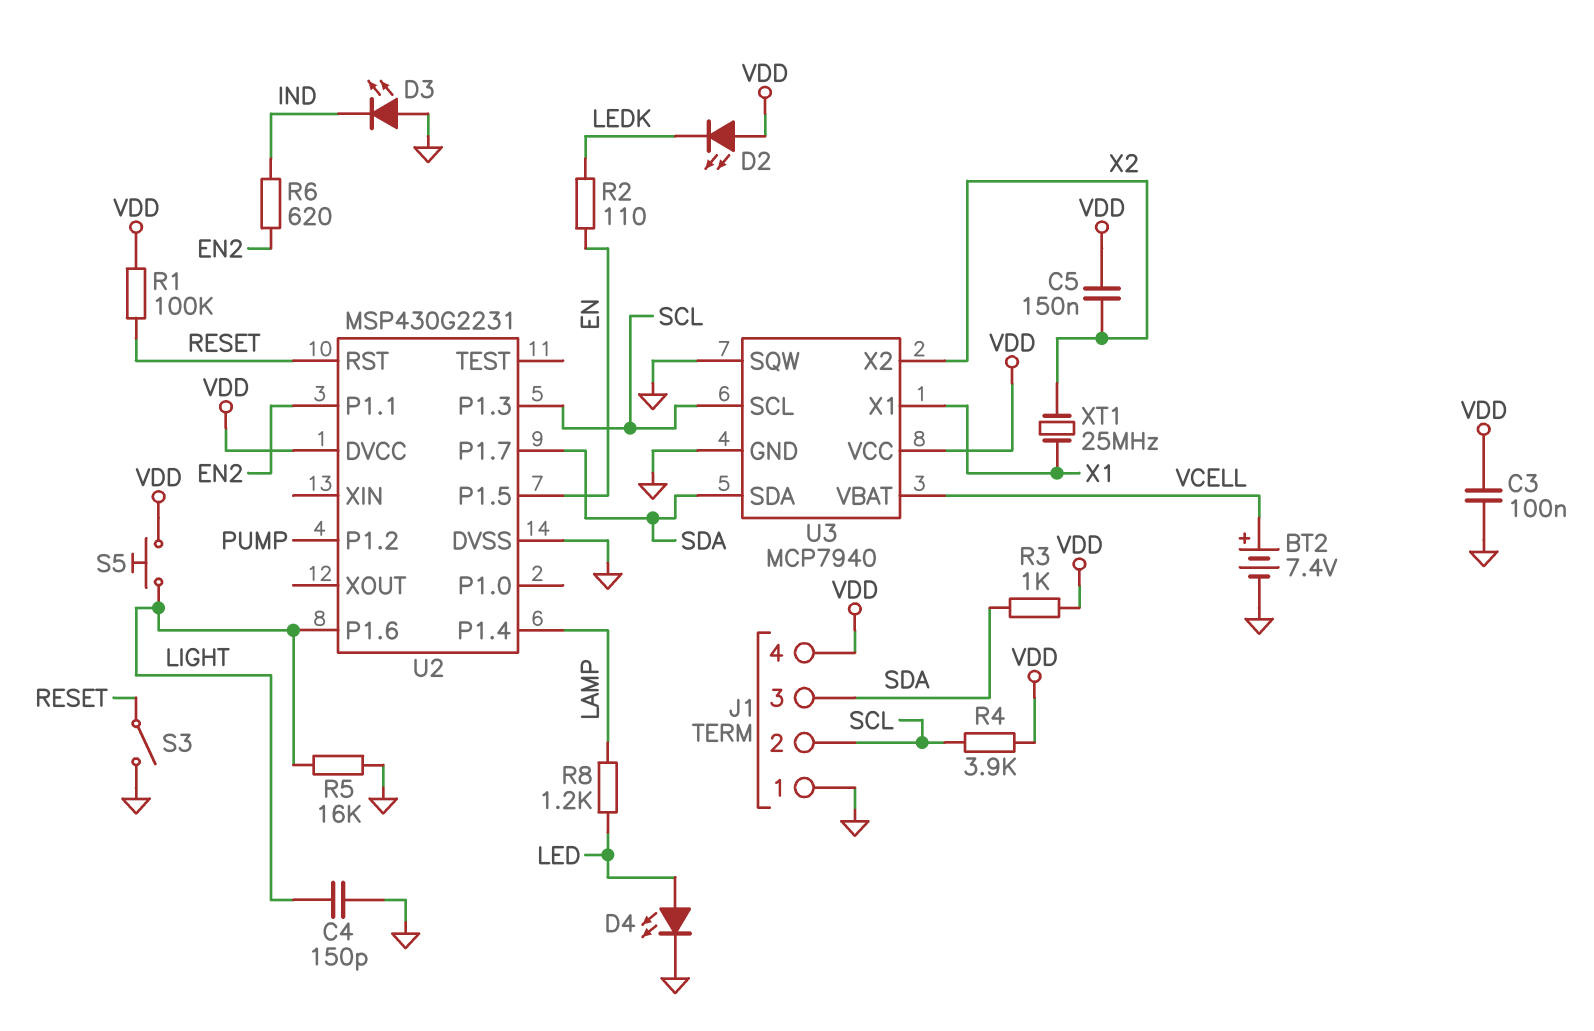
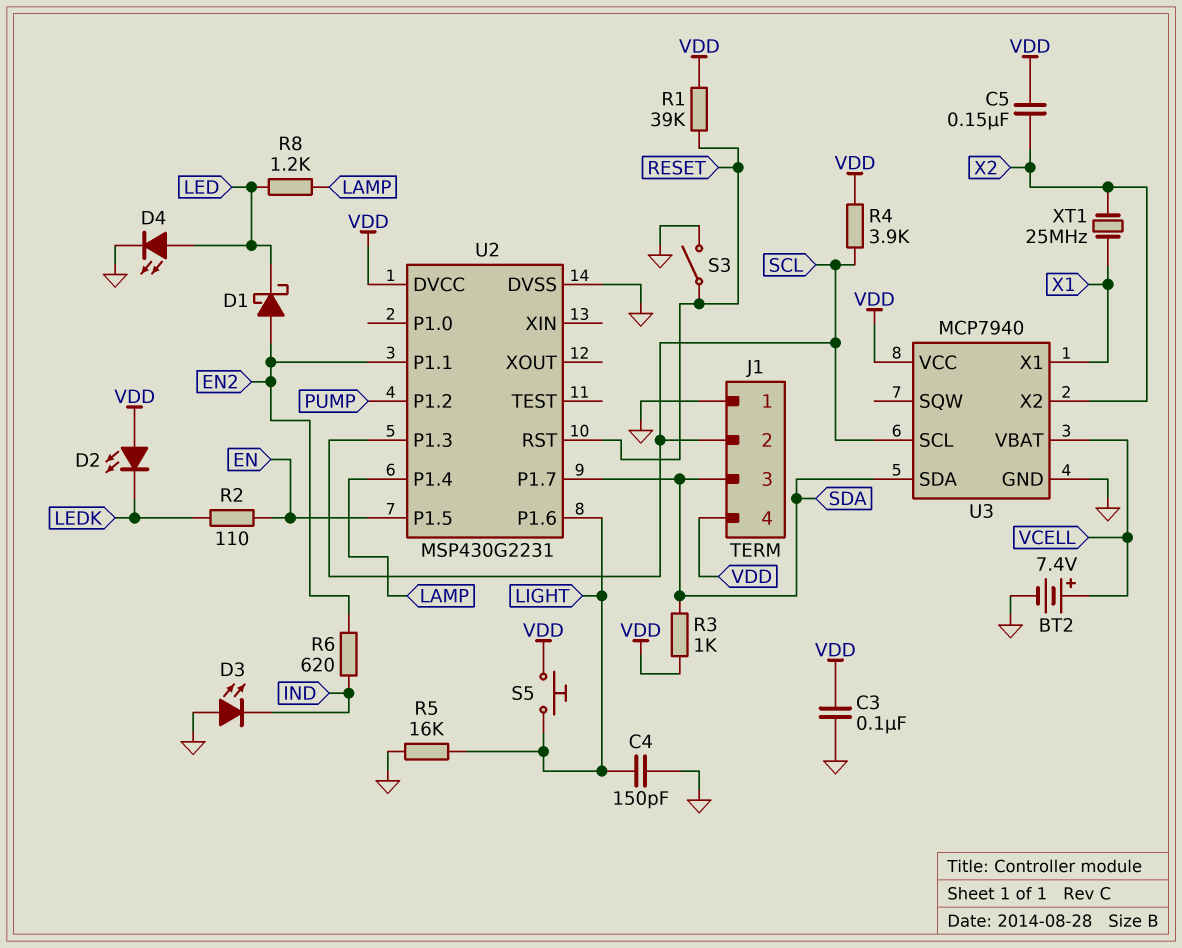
D1: none -> schottky (A EN2, K LED)
R1: 100k (RESET, VDD) -> 39k (RESET, VDD)
U3 pin SQW: GND -> none

